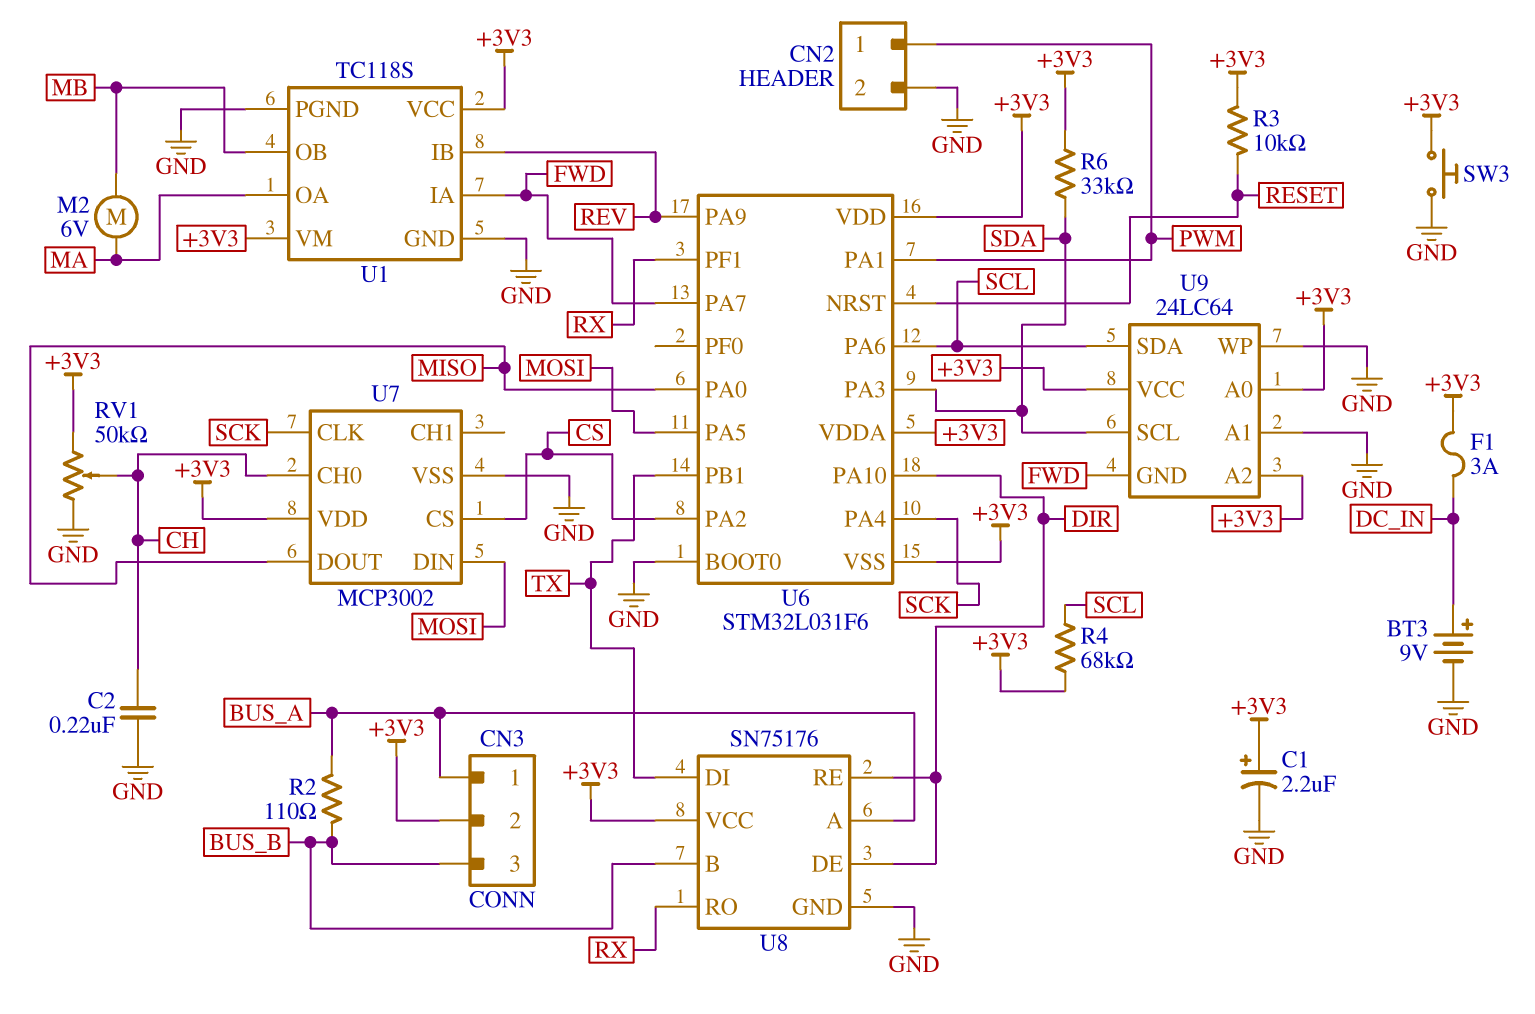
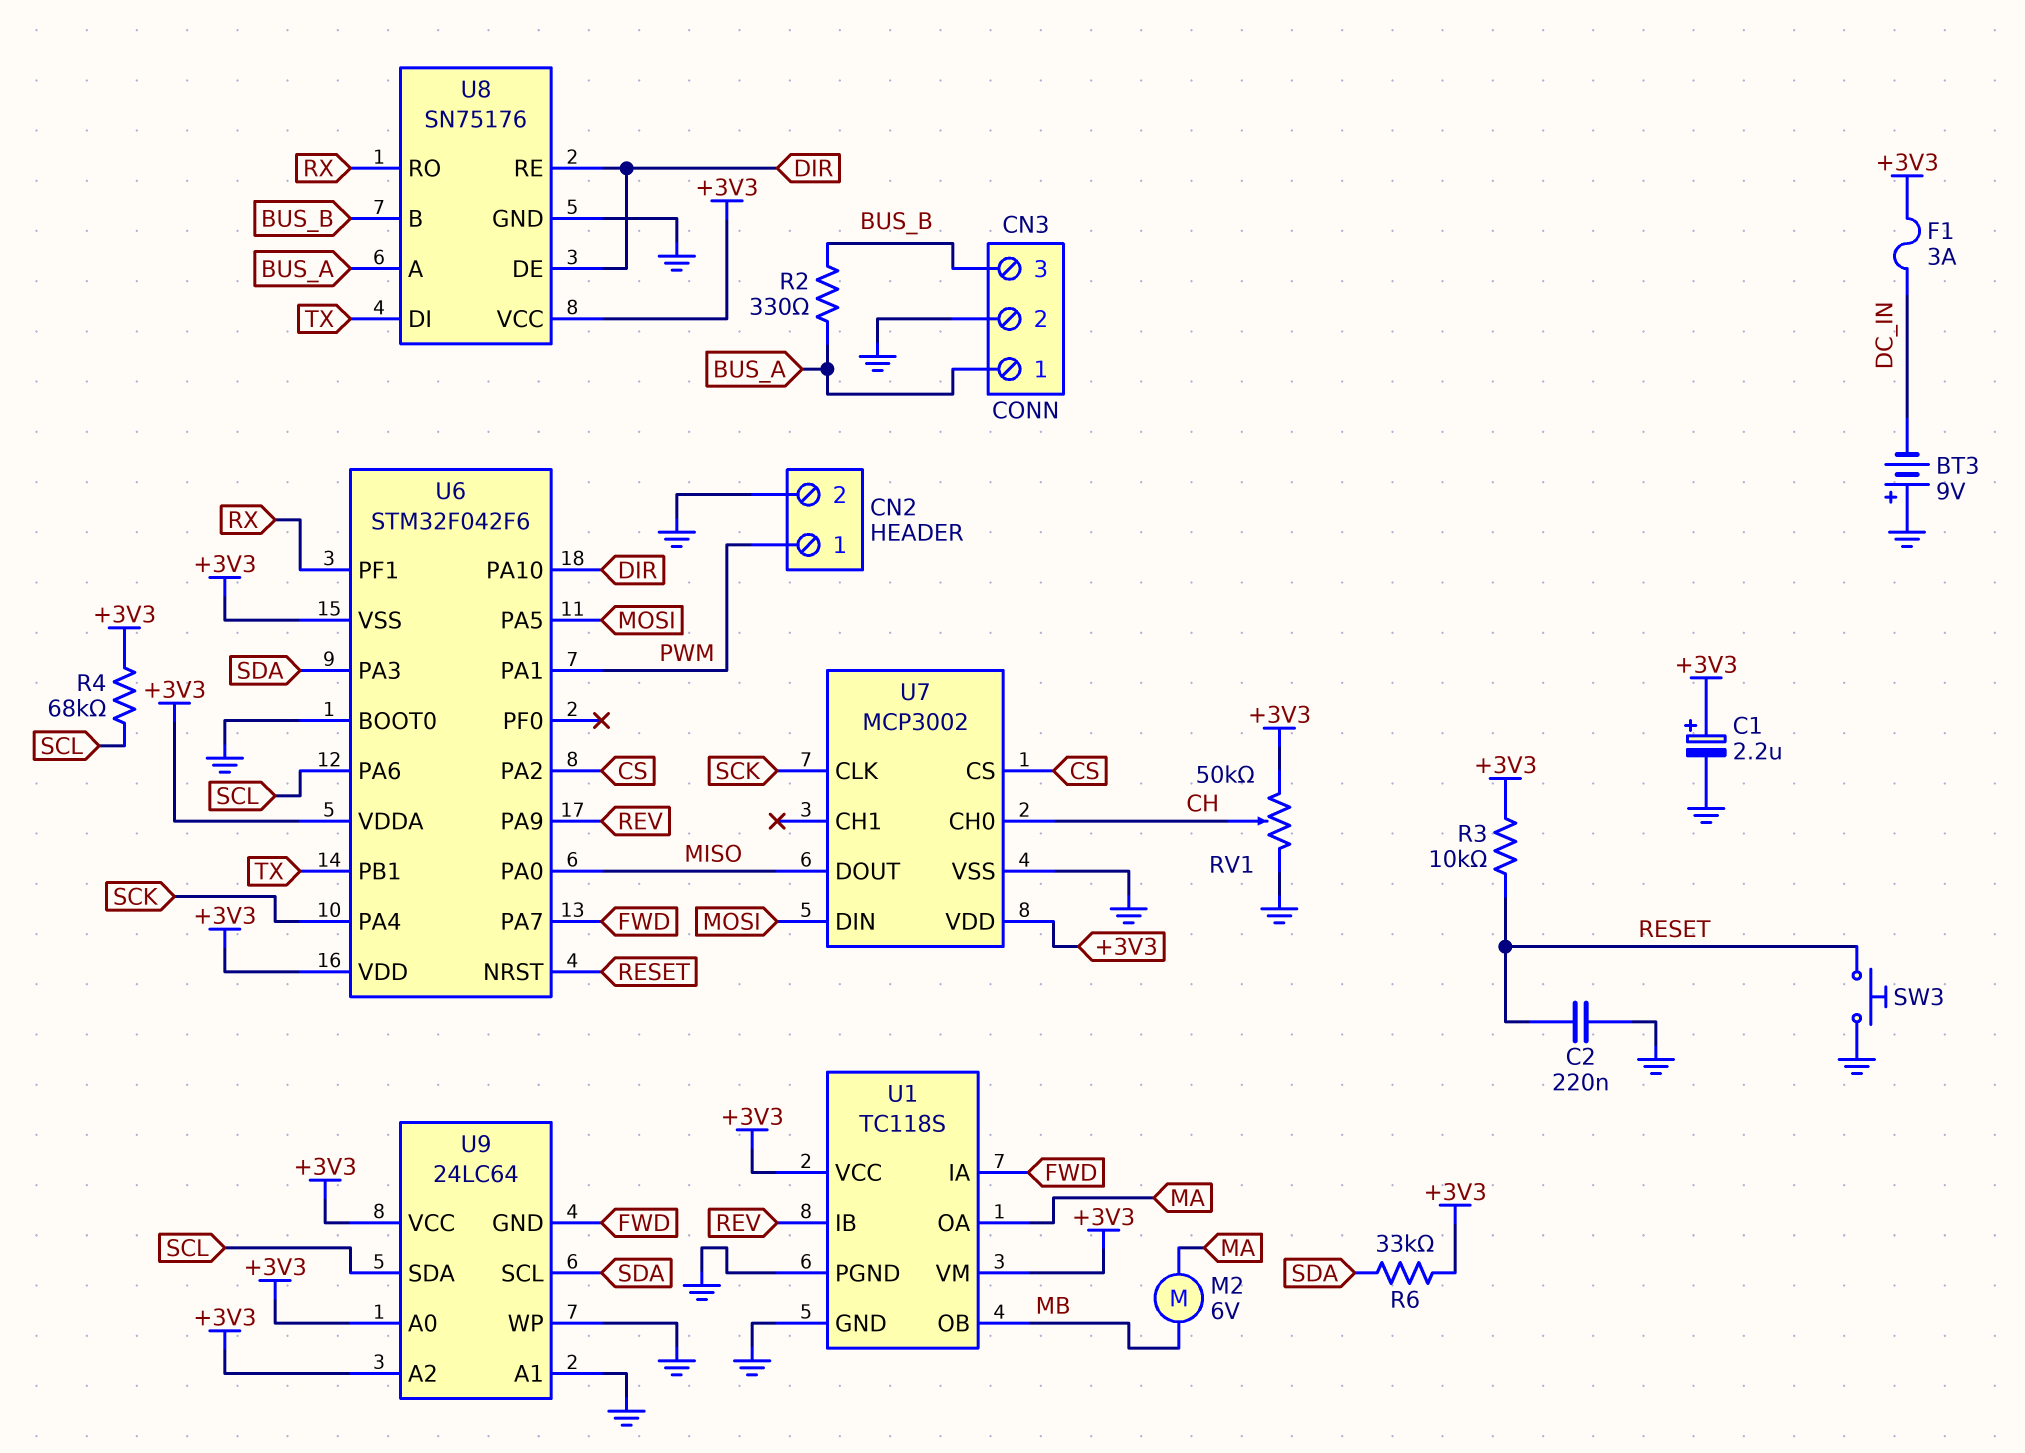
BT3: 9V (plus DC_IN, minus GND) -> 9V (plus GND, minus DC_IN)
C2: 220nF (CH, GND) -> 220nF (GND, RESET)
CN3 pin 2: +3V3 -> GND
R2: 110 (BUS_A, BUS_B) -> 330 (BUS_A, BUS_B)
SW3: button (+3V3, GND) -> button (GND, RESET)
U6: STM32L031F6 -> STM32F042F6

